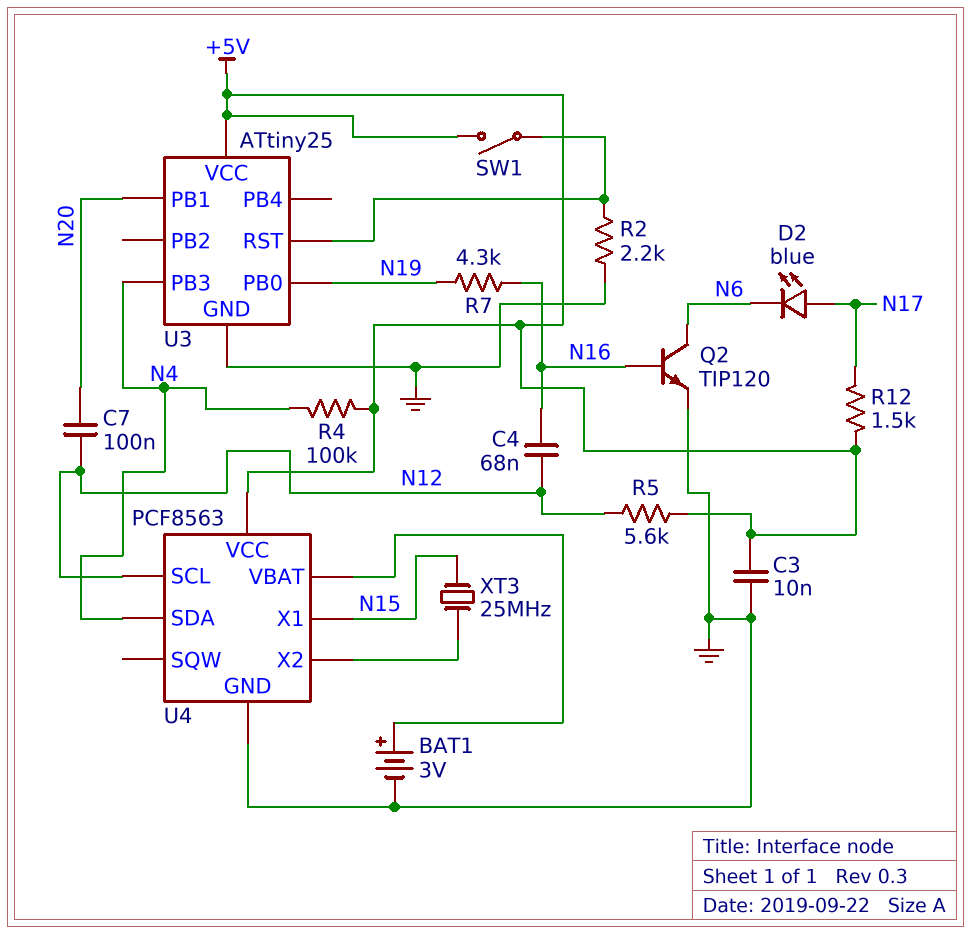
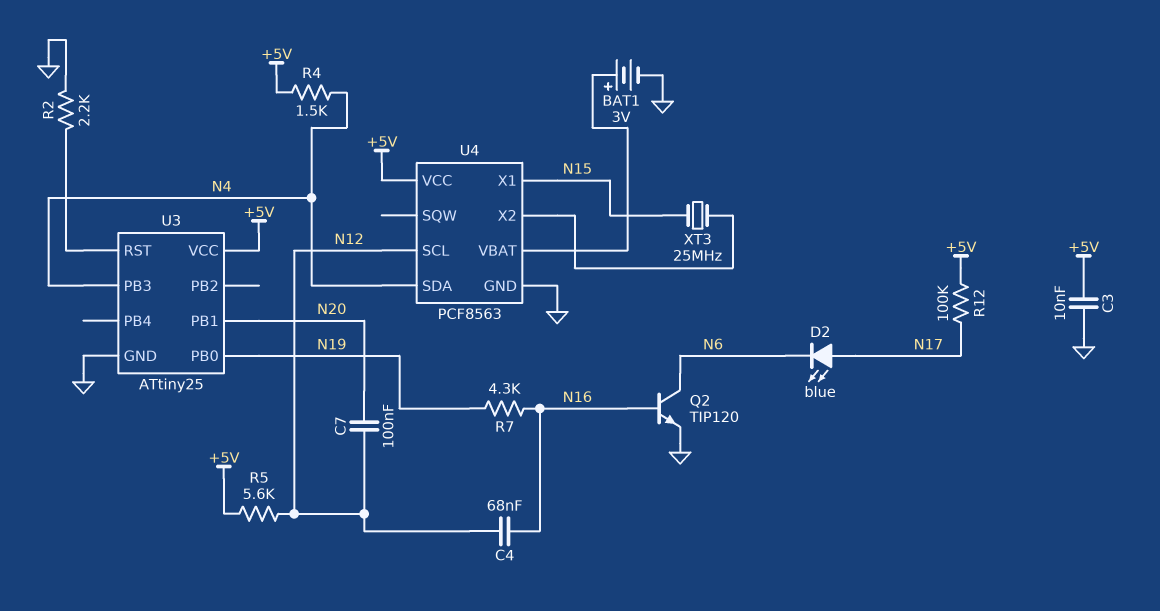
R4: 100k (+5V, N4) -> 1.5k (+5V, N4)
R12: 1.5k (+5V, N17) -> 100k (+5V, N17)
SW1: switch (+5V, U3/RST) -> none

